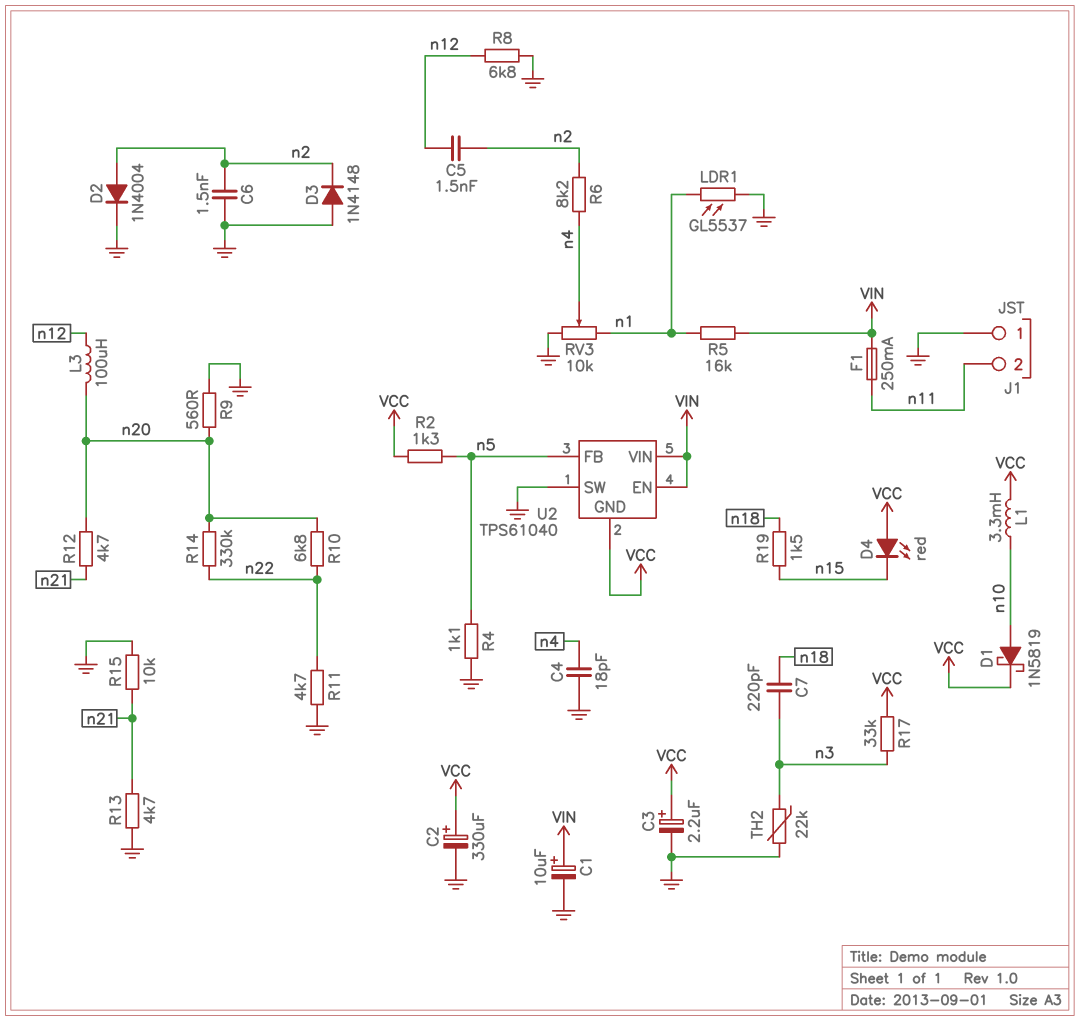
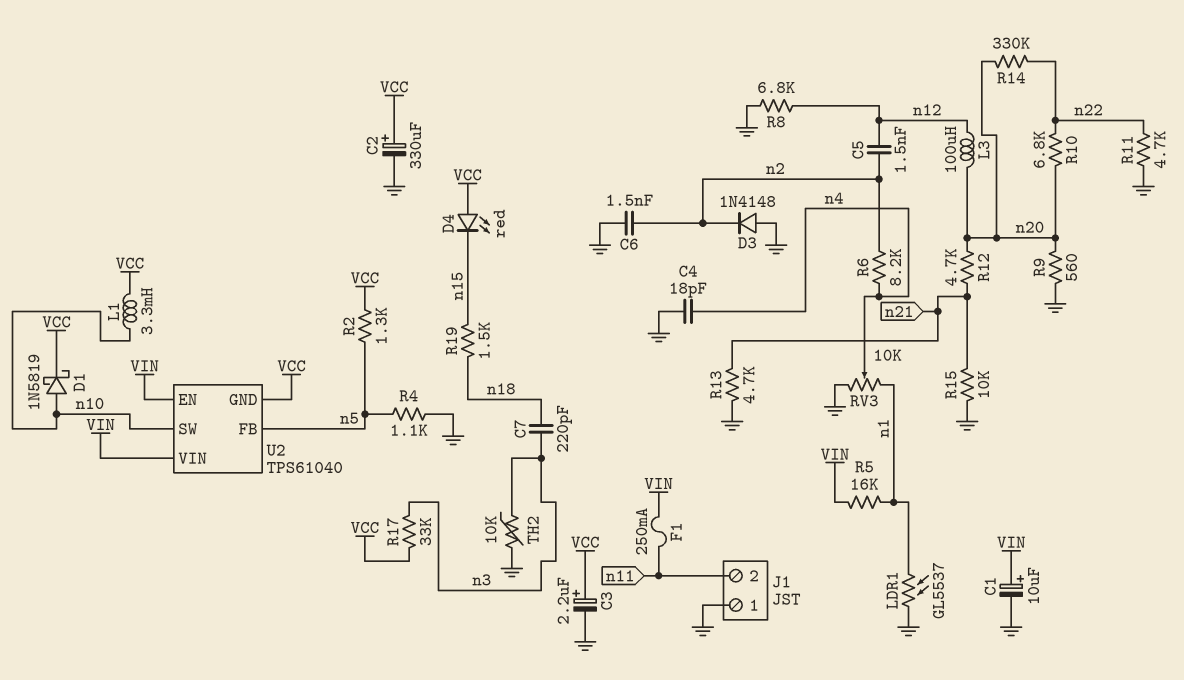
D2: diode 1N4004 (A n2, K GND) -> none
TH2: 22k (GND, n3) -> 10k (GND, n3)
U2 pin SW: GND -> n10

